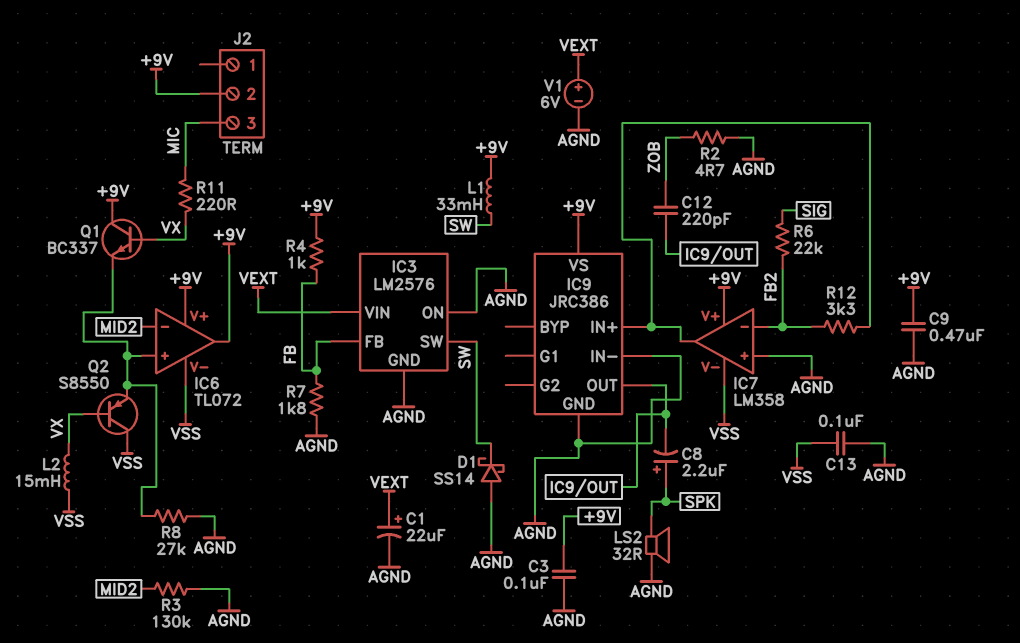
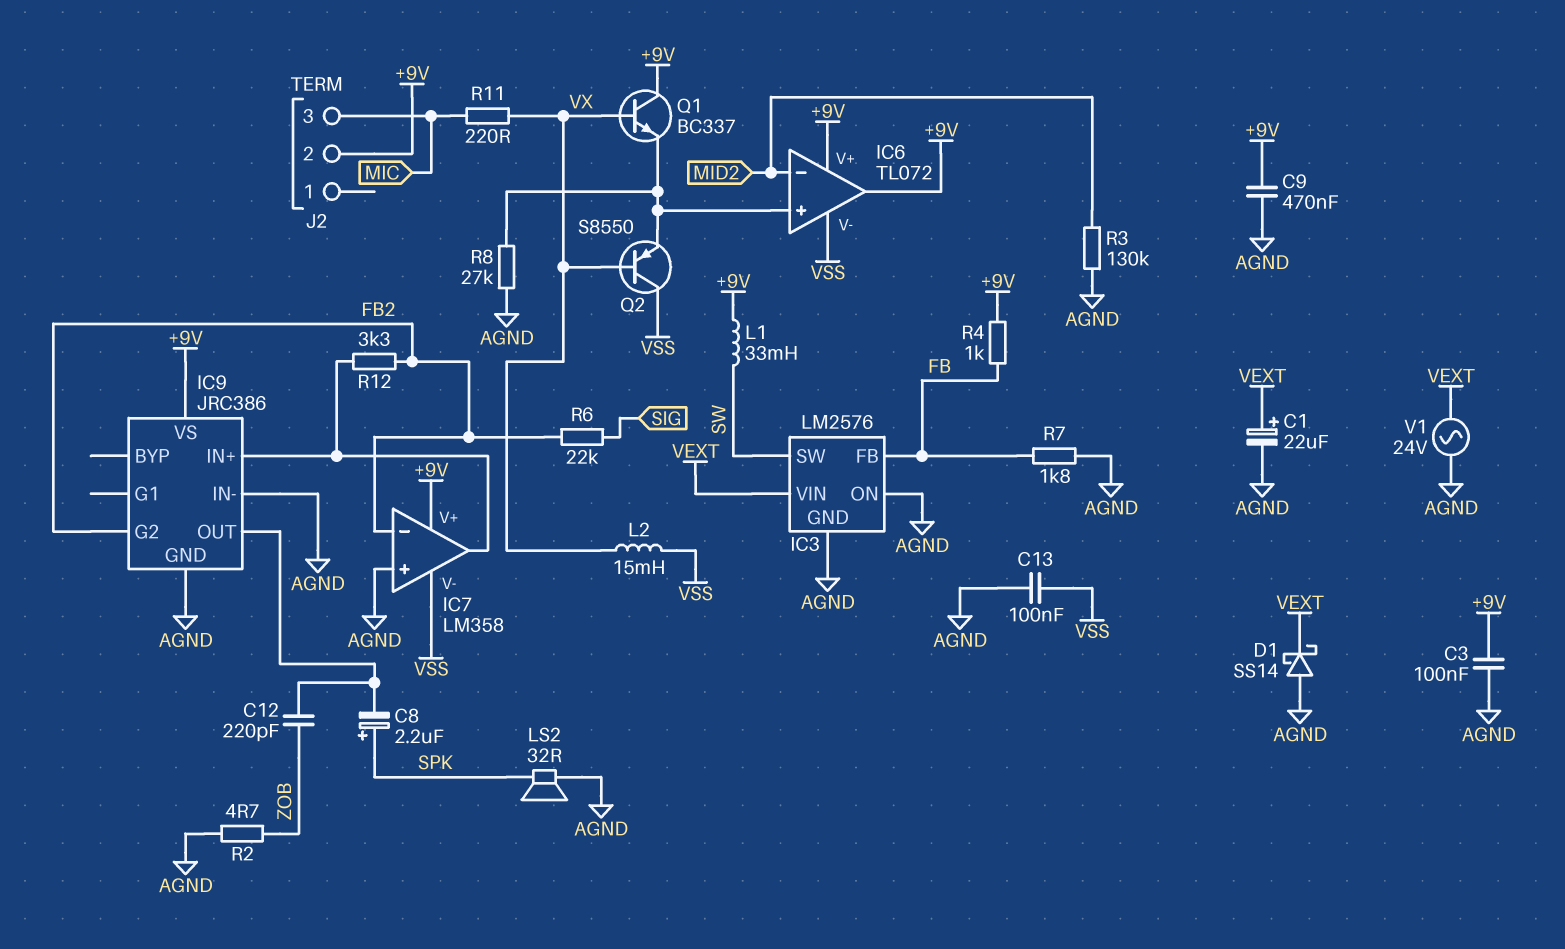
D1: schottky SS14 (A AGND, K SW) -> schottky SS14 (A AGND, K VEXT)
IC9 pin G2: none -> FB2
V1: 6V (plus VEXT, minus AGND) -> AC 24V (AGND, VEXT)

